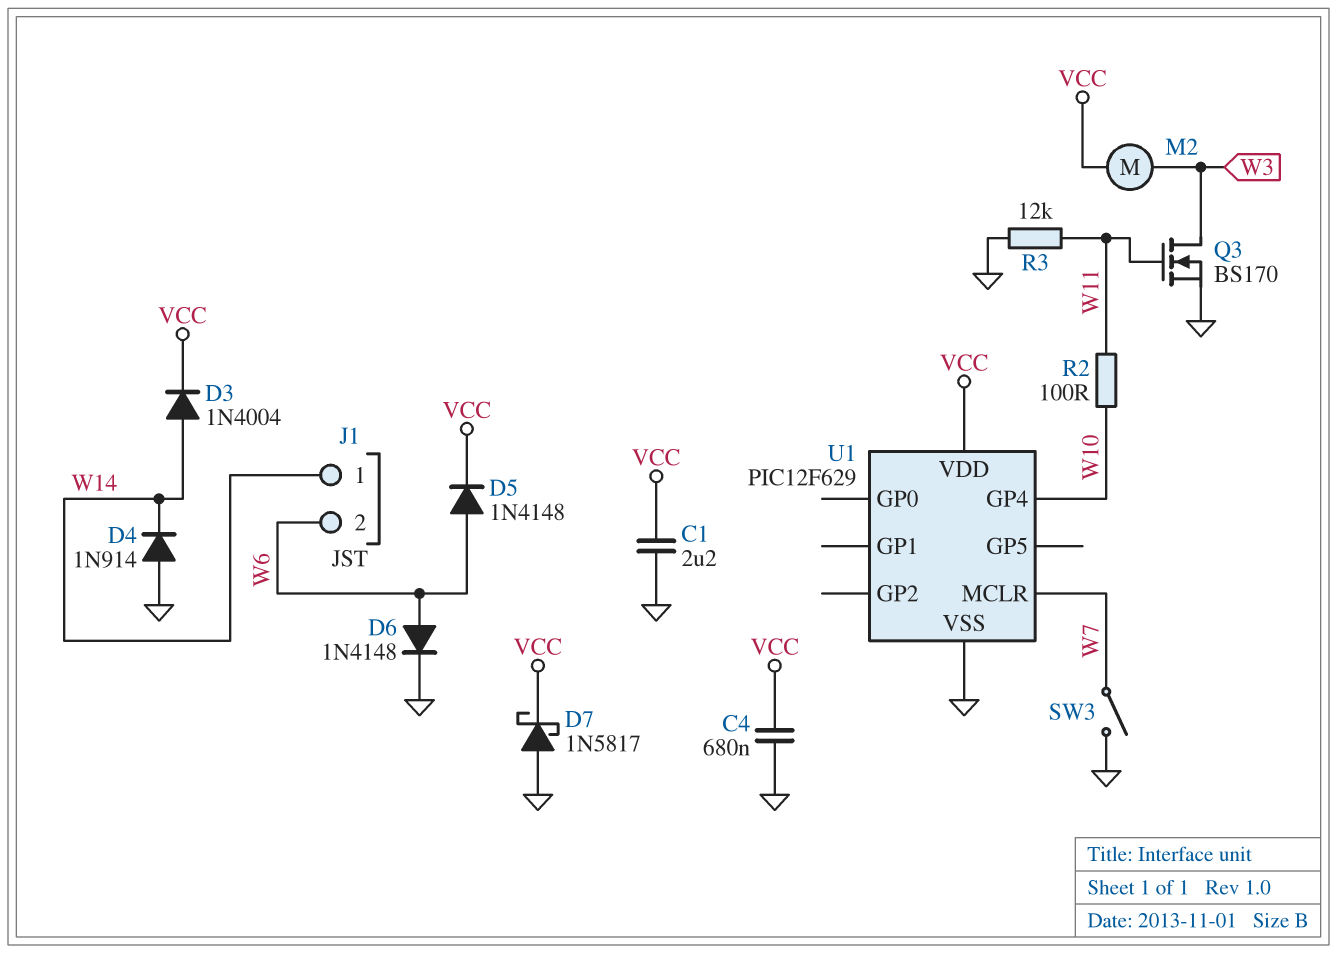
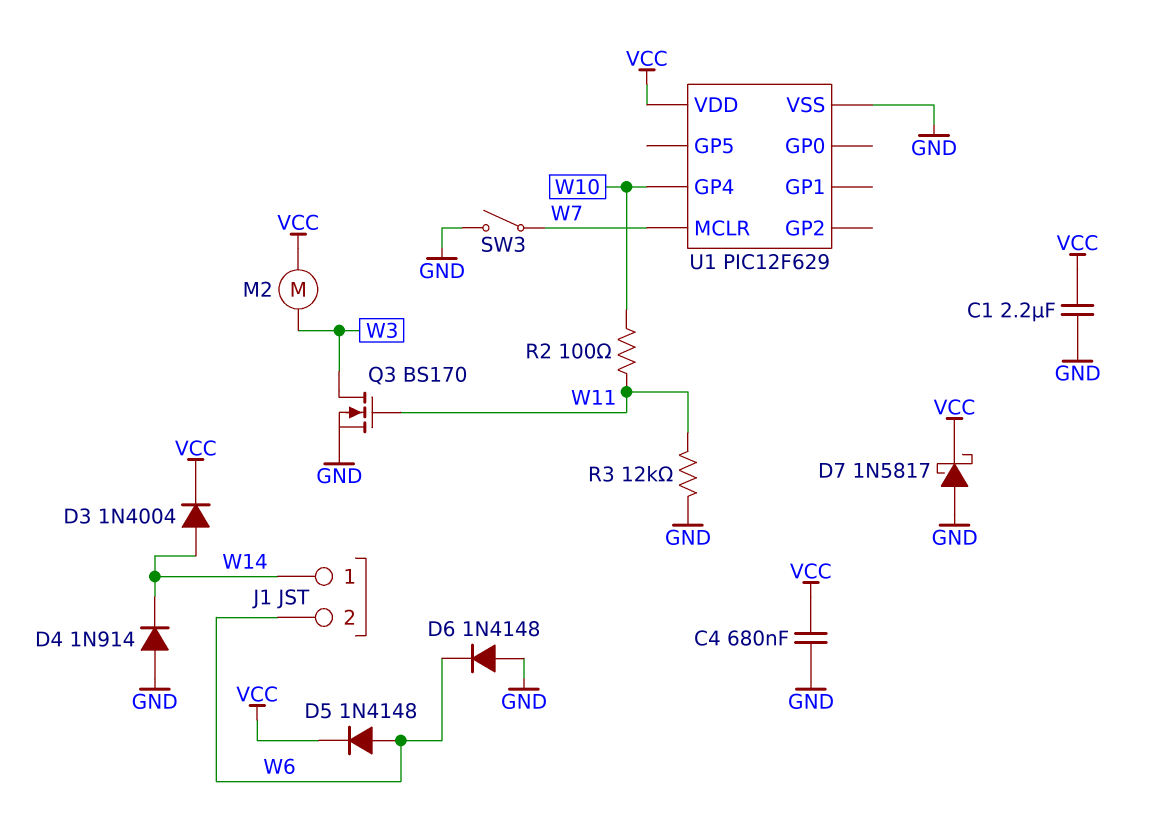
D6: diode 1N4148 (A W6, K GND) -> diode 1N4148 (A GND, K W6)

